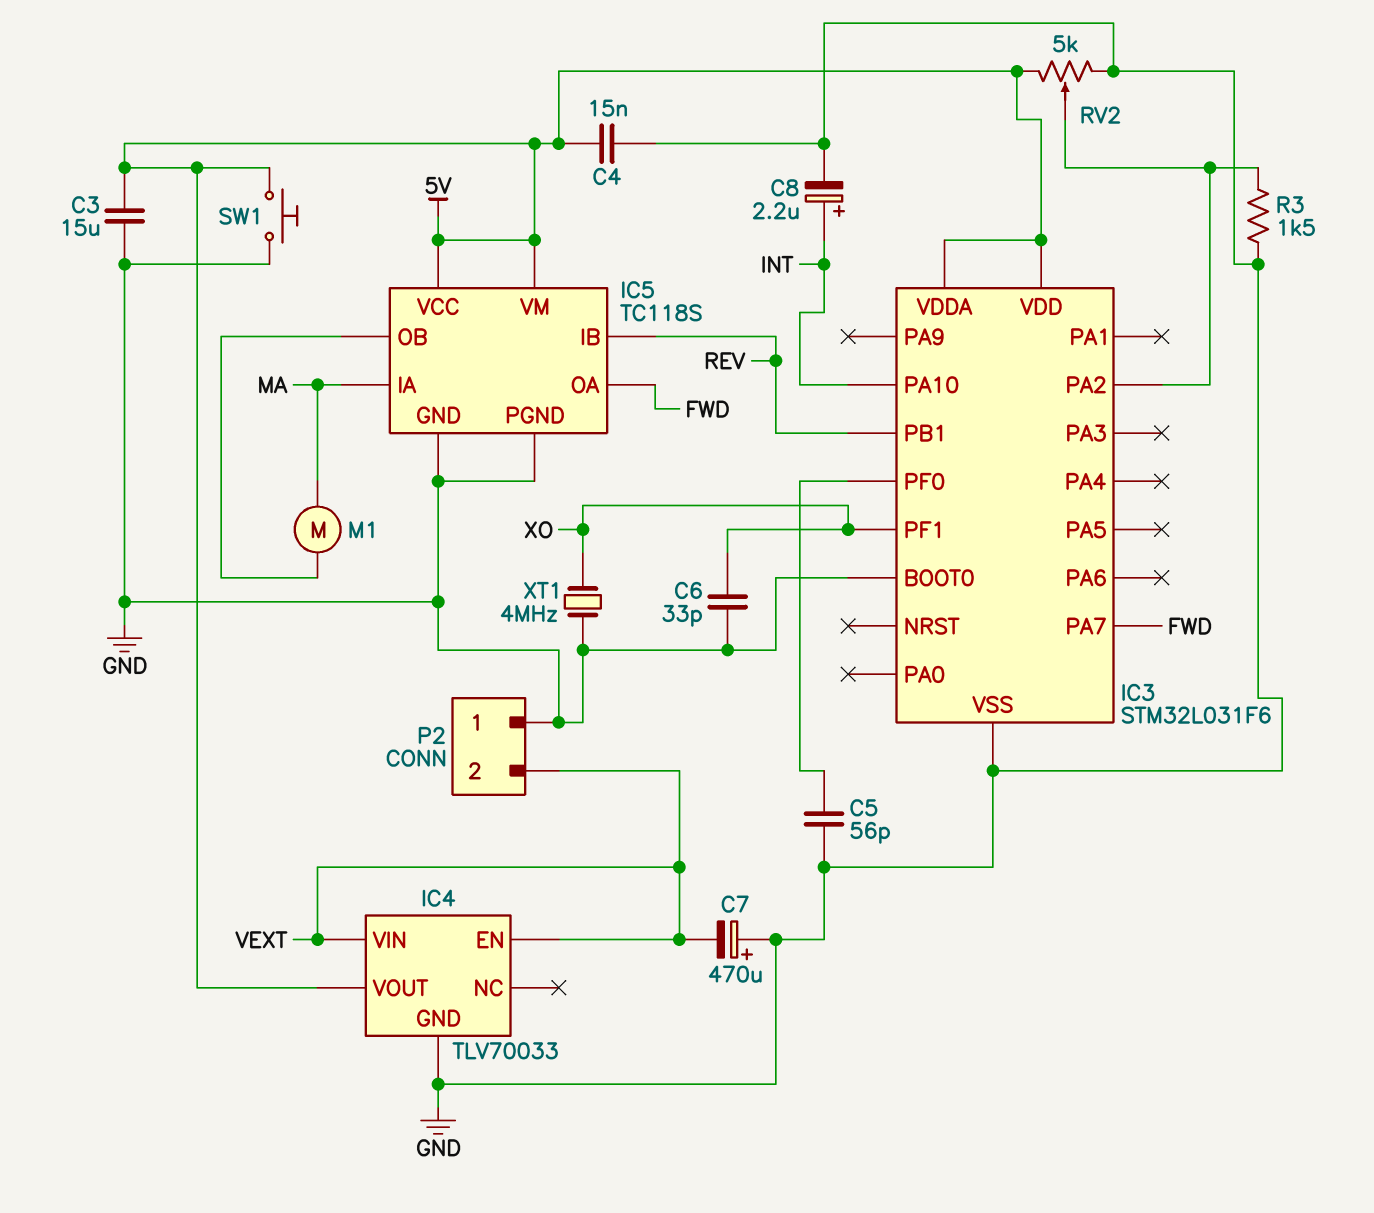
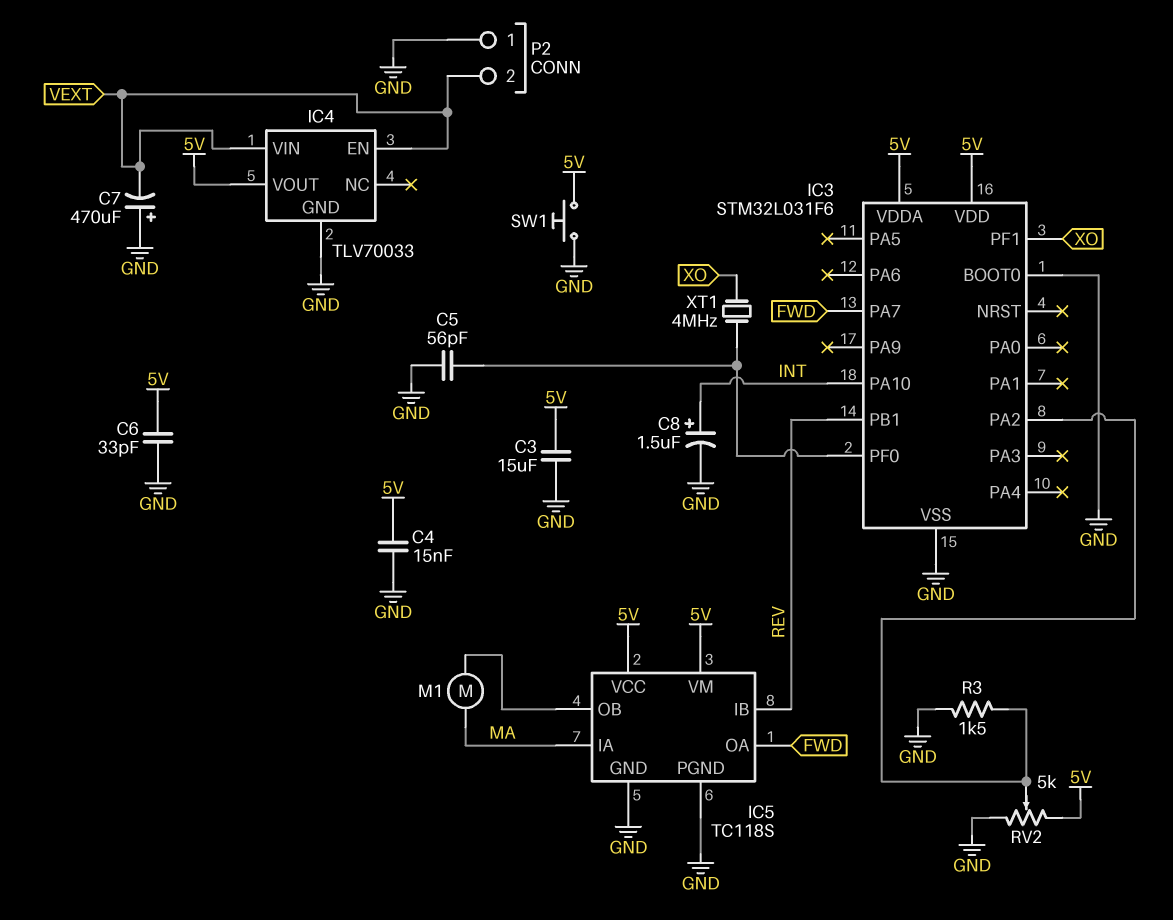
C6: 33pF (GND, XO) -> 33pF (5V, GND)
C8: 2.2uF (plus INT, minus GND) -> 1.5uF (plus INT, minus GND)
XT1: 4MHz (GND, XO) -> 4MHz (IC3/PF0, XO)

